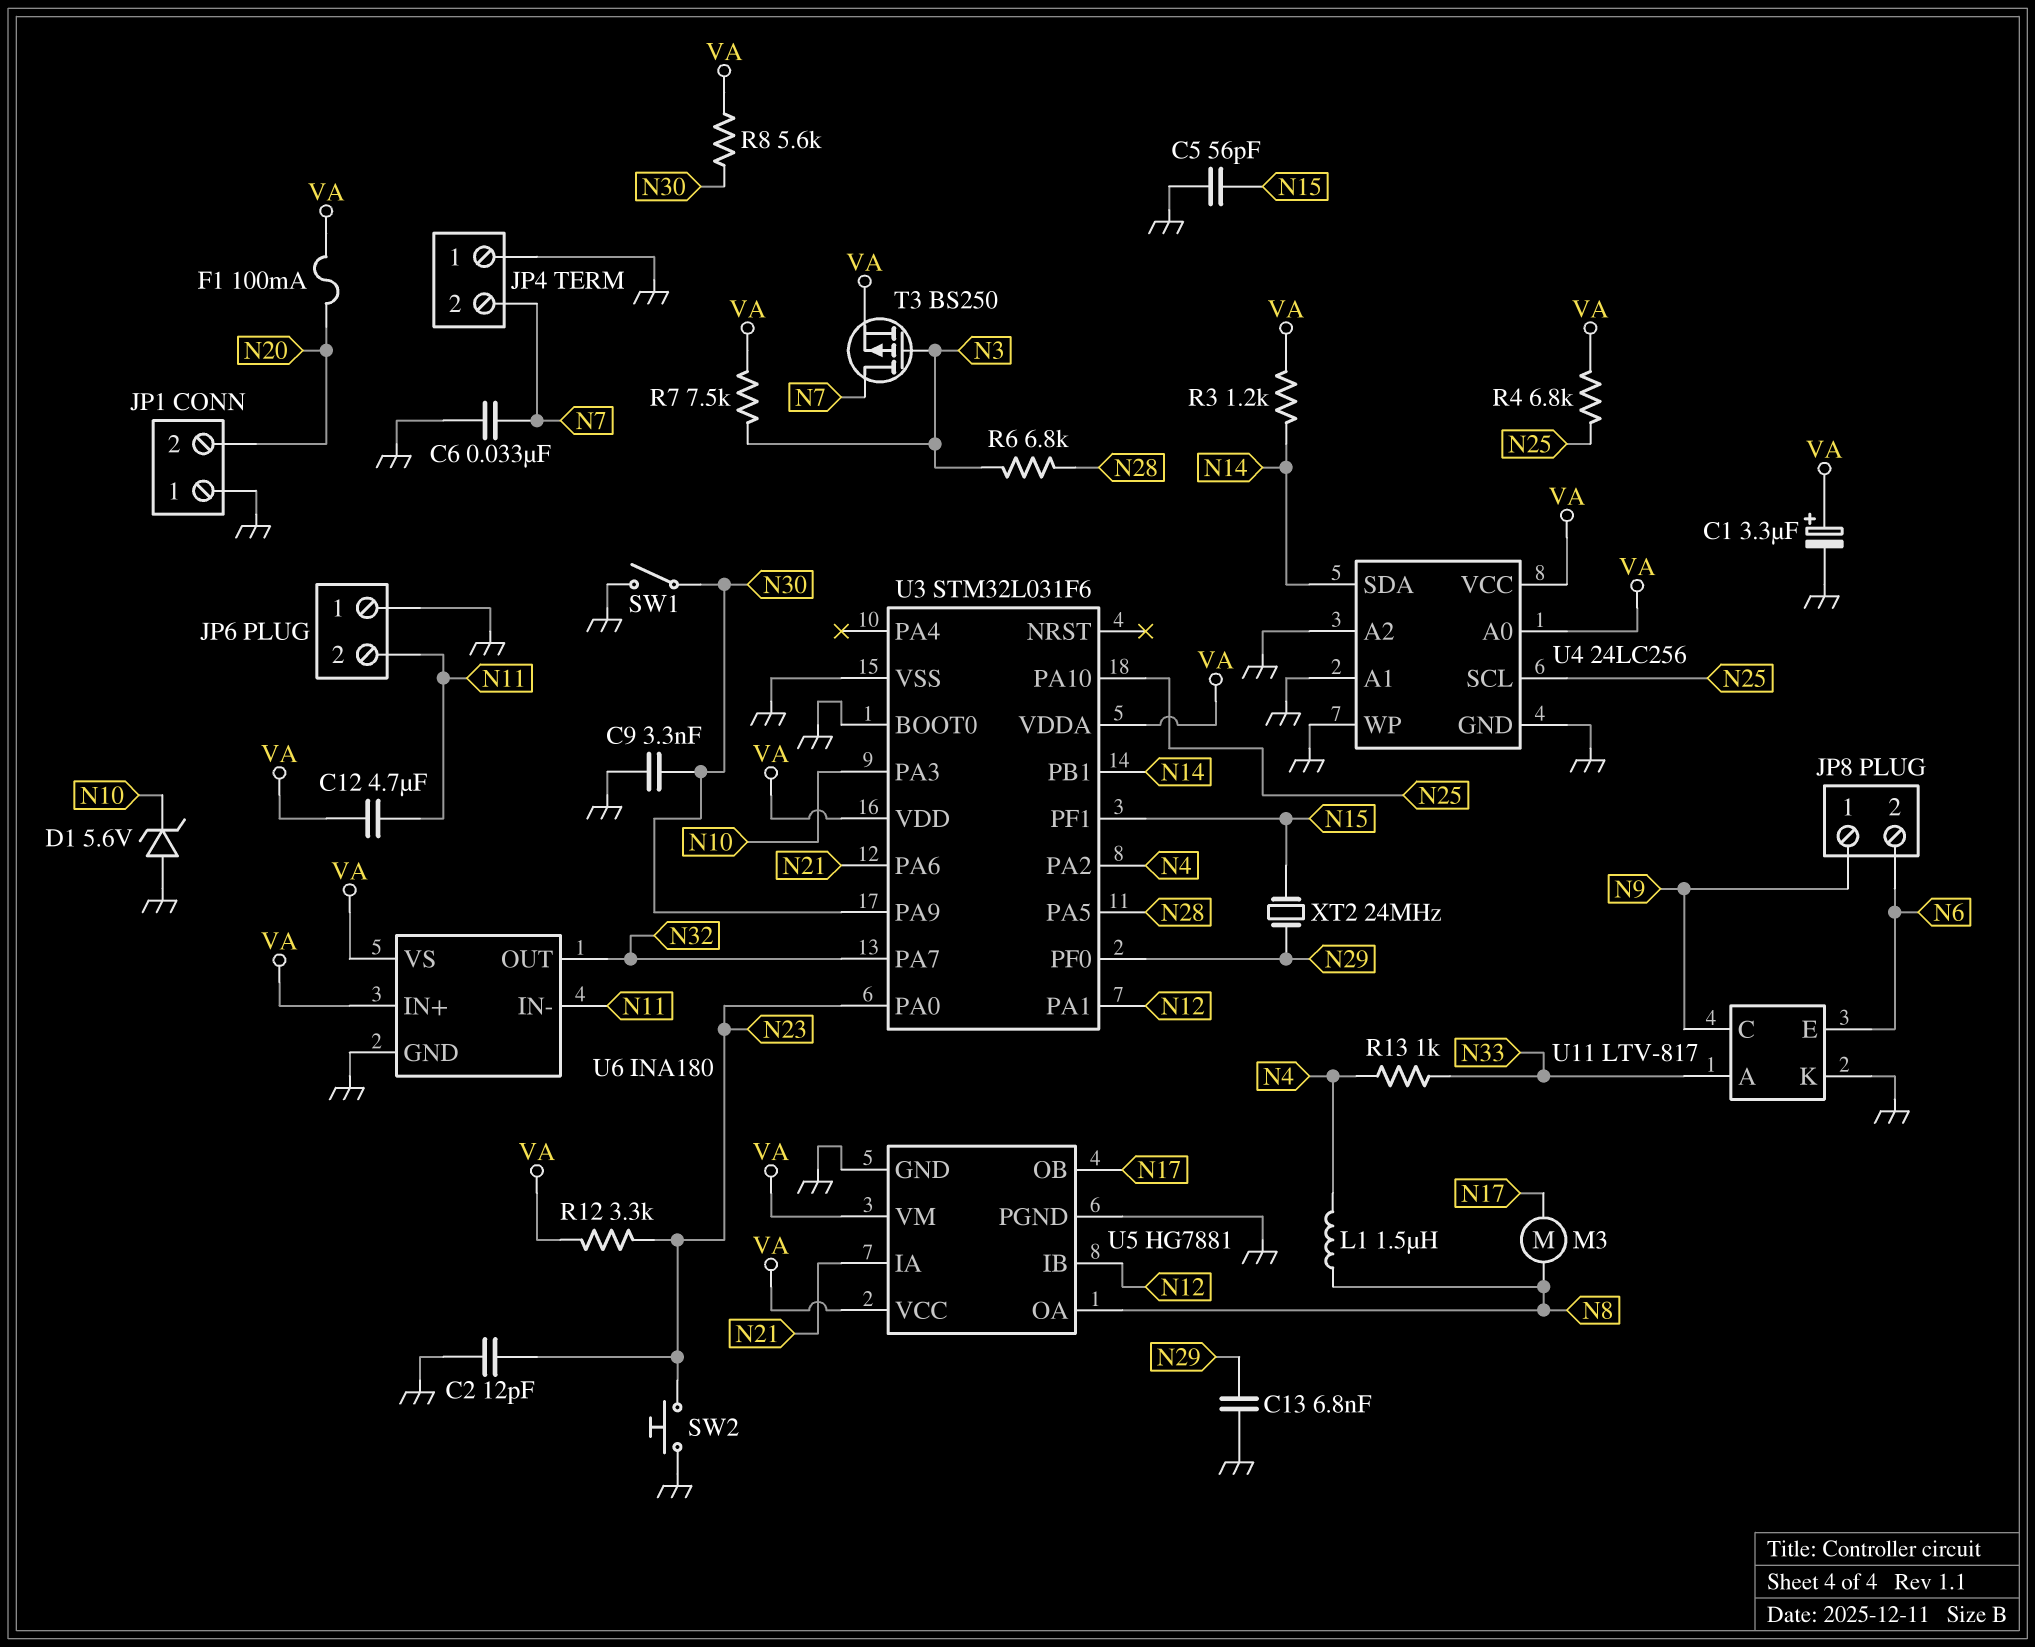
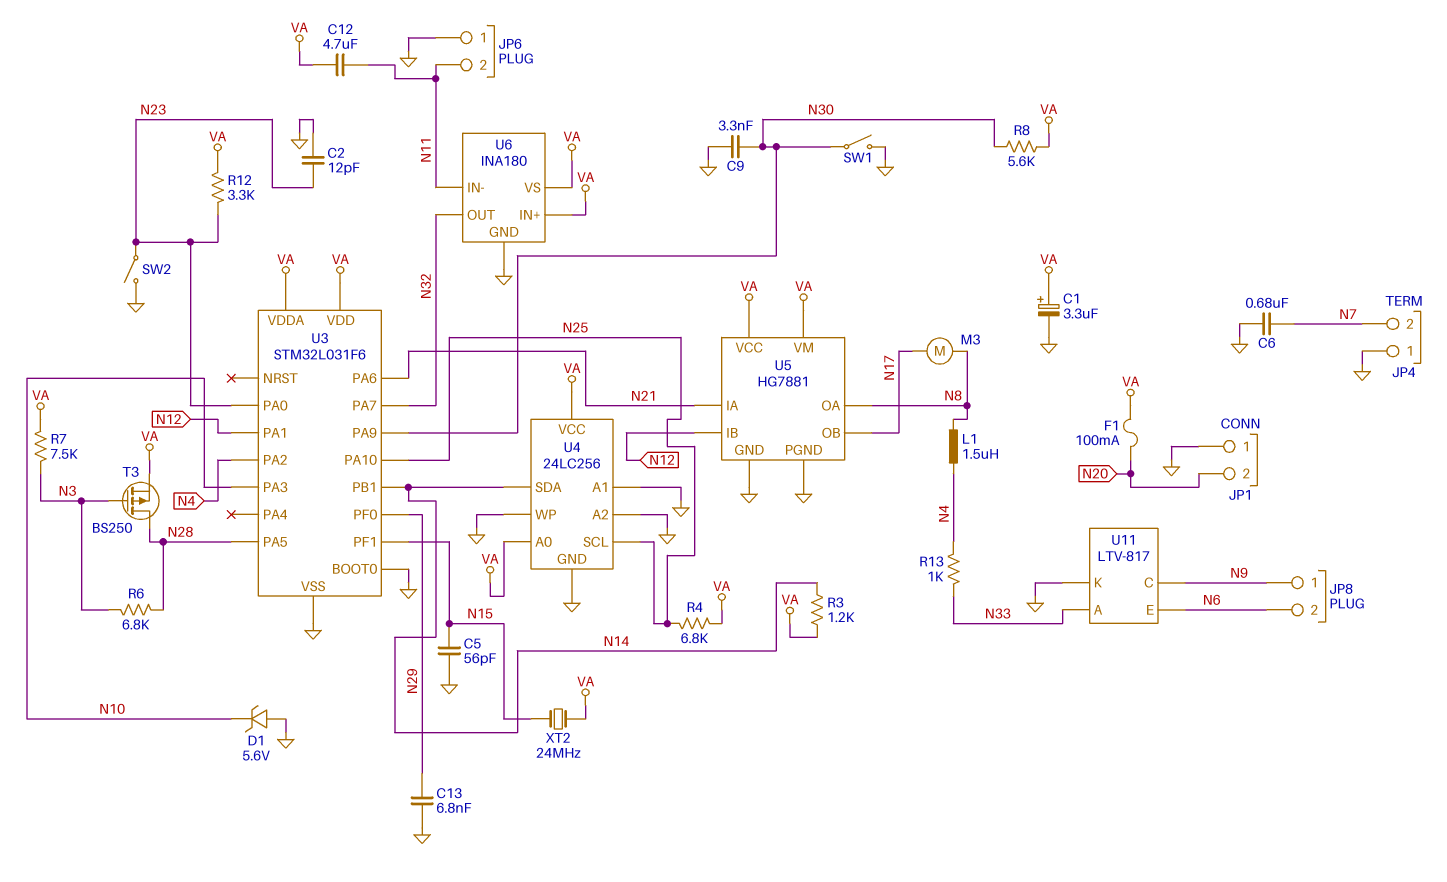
C6: 33nF (GND, N7) -> 680nF (GND, N7)
SW2: button (GND, N23) -> switch (GND, N23)
T3: PMOS BS250 (G N3, D N7, S VA) -> PMOS BS250 (G N3, D N28, S VA)
XT2: 24MHz (N15, N29) -> 24MHz (N15, VA)

